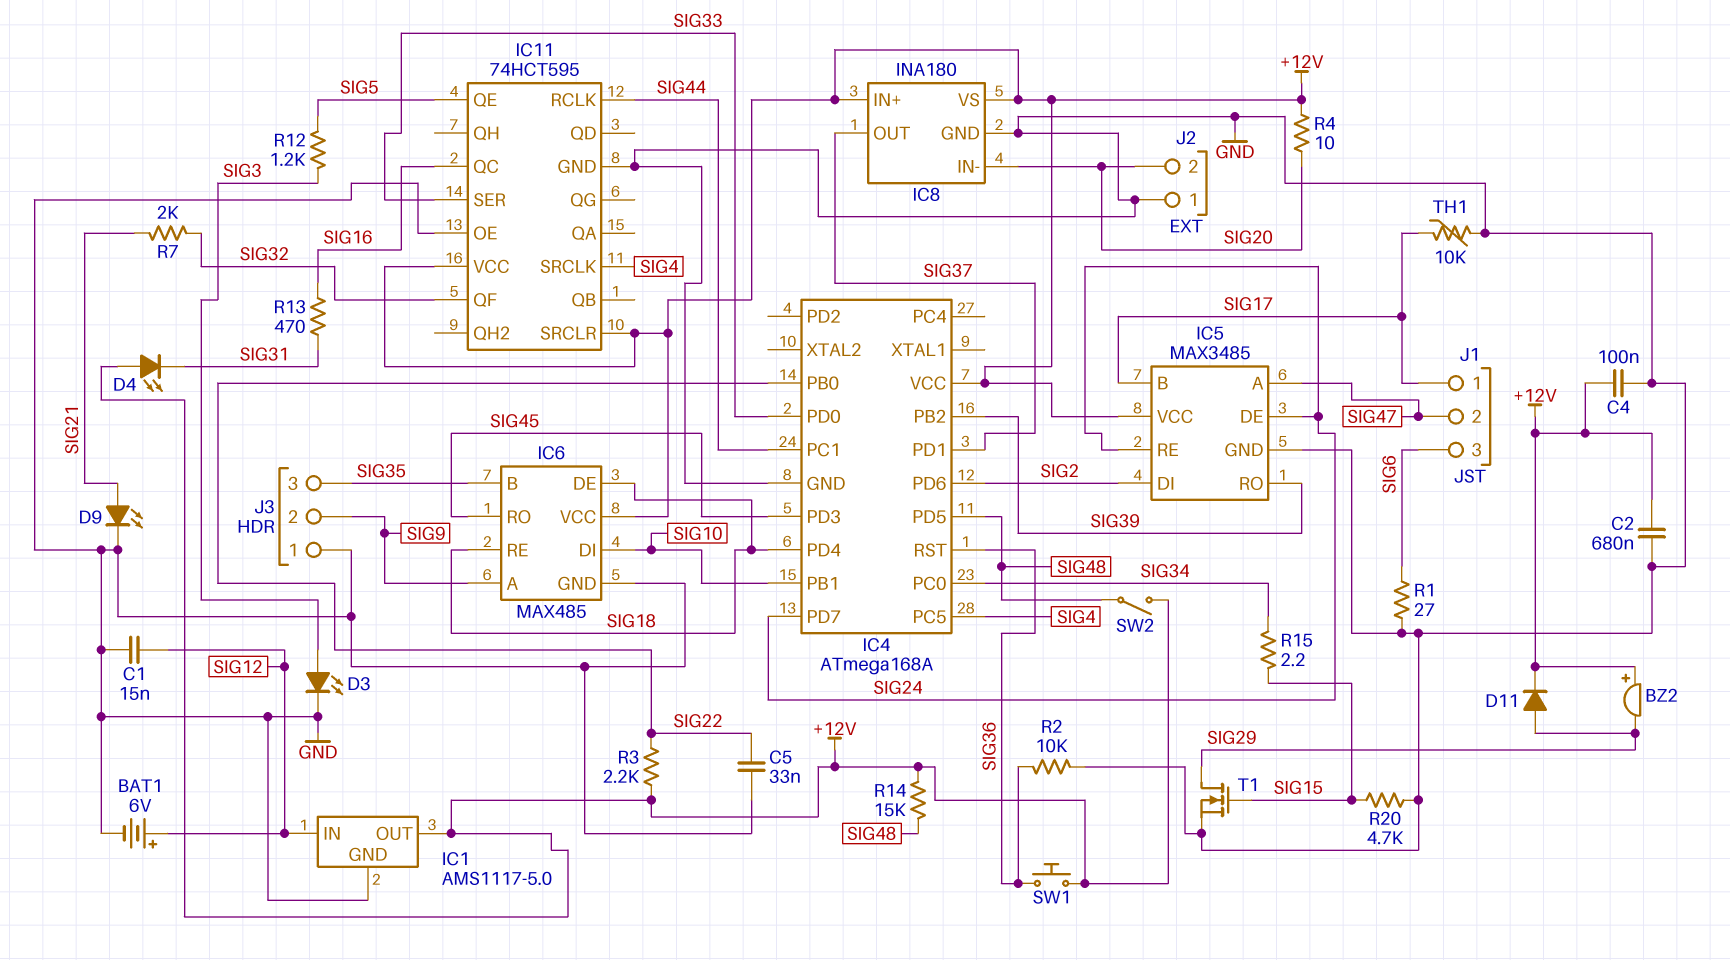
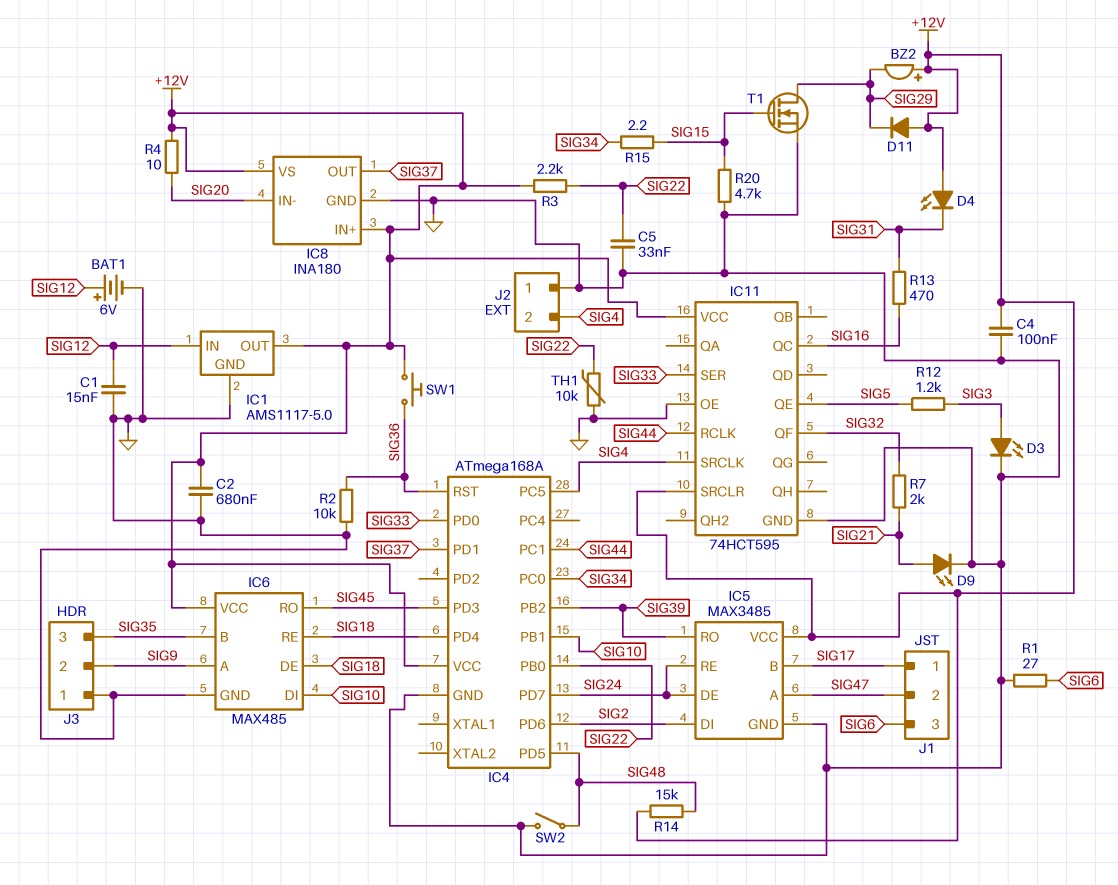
D11: diode (A SIG29, K +12V) -> diode (A +12V, K SIG29)
J2 pin 2: SIG20 -> SIG4
SW2: switch (+12V, SIG48) -> switch (GND, SIG48)
TH1: 10k (GND, SIG17) -> 10k (GND, SIG22)

